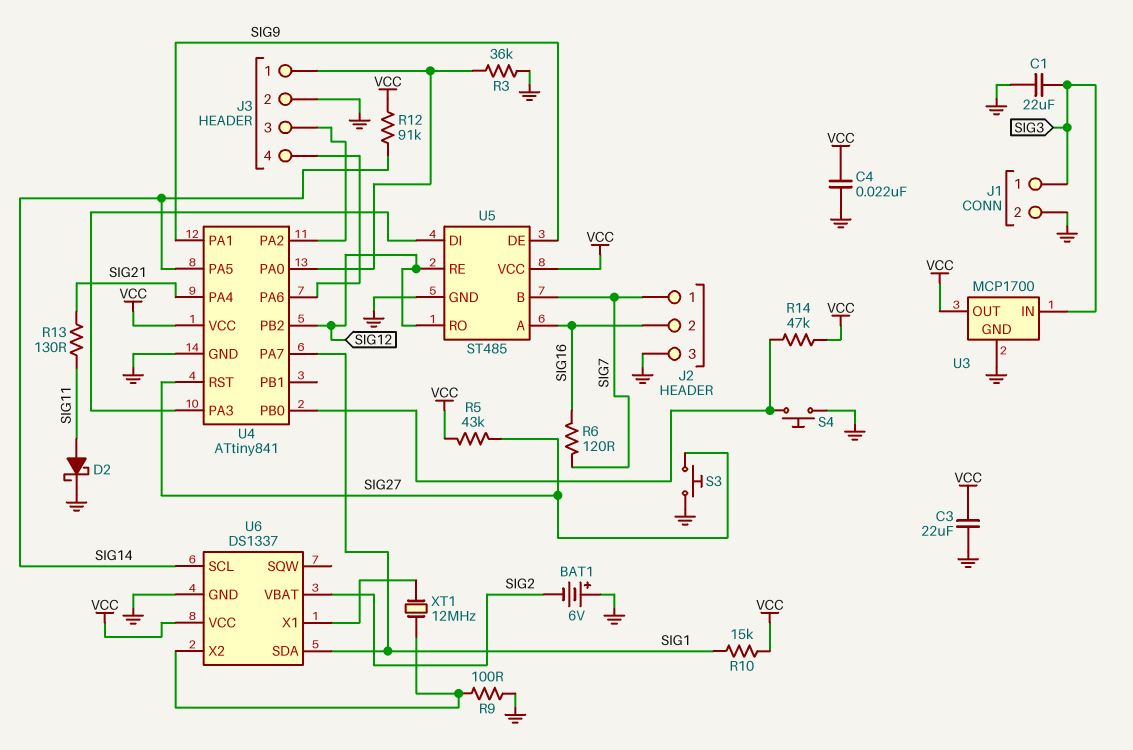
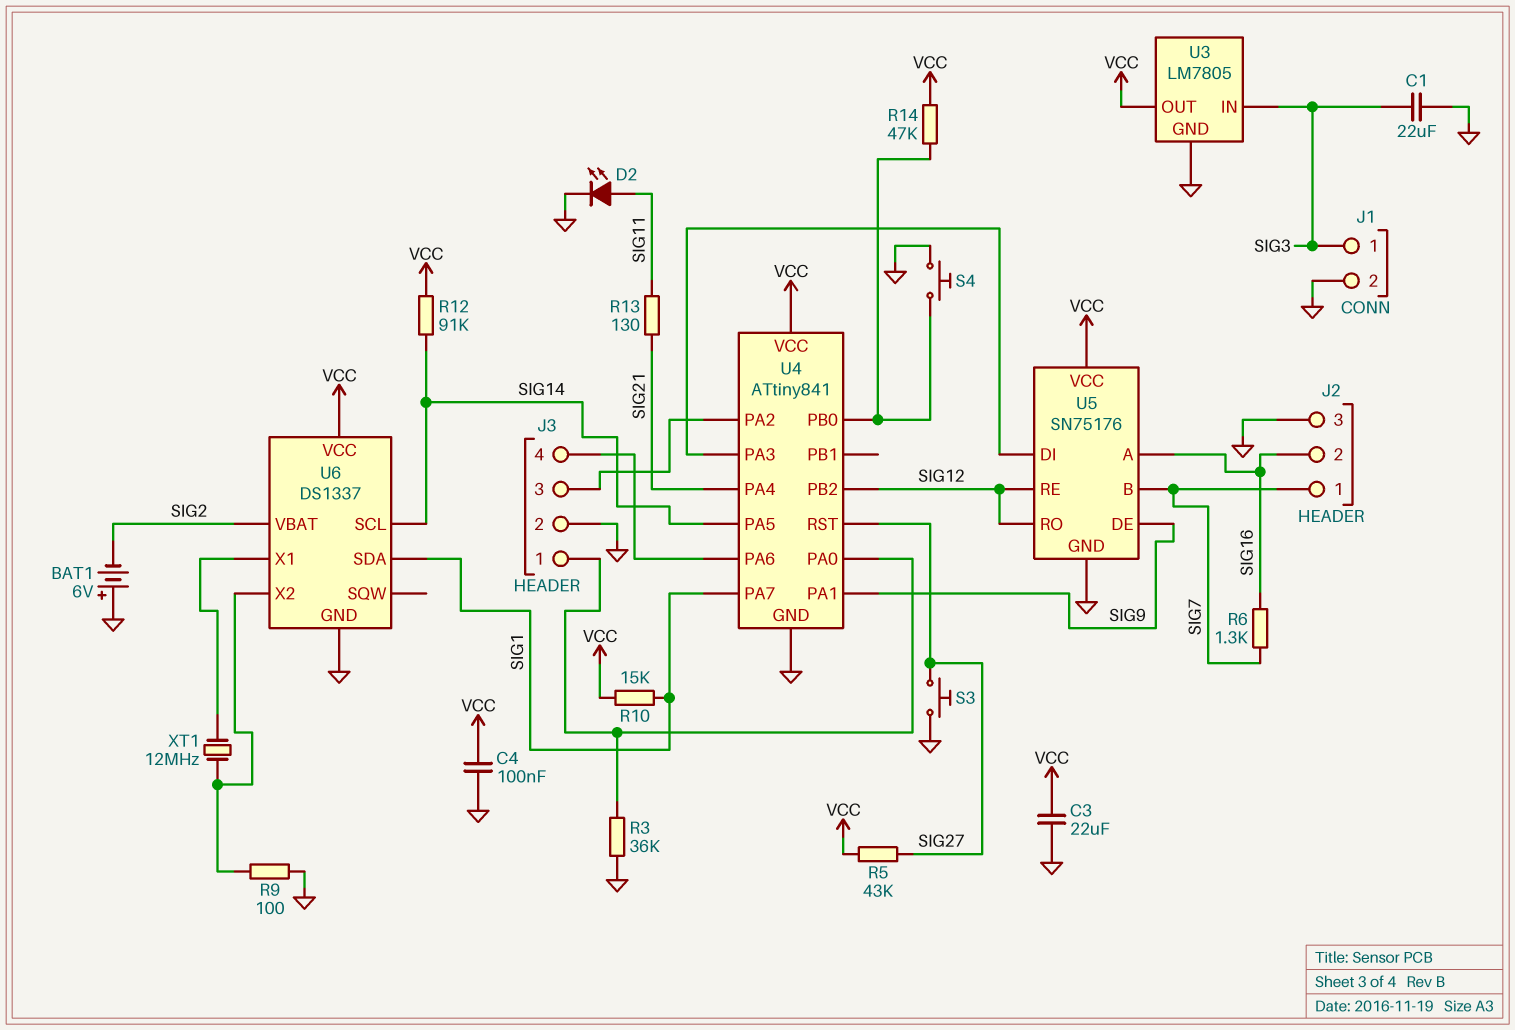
C4: 22nF (GND, VCC) -> 100nF (GND, VCC)
D2: schottky (A SIG11, K GND) -> LED (A SIG11, K GND)
R6: 120 (SIG7, SIG16) -> 1.3k (SIG7, SIG16)
U3: MCP1700 -> LM7805
U5: ST485 -> SN75176

